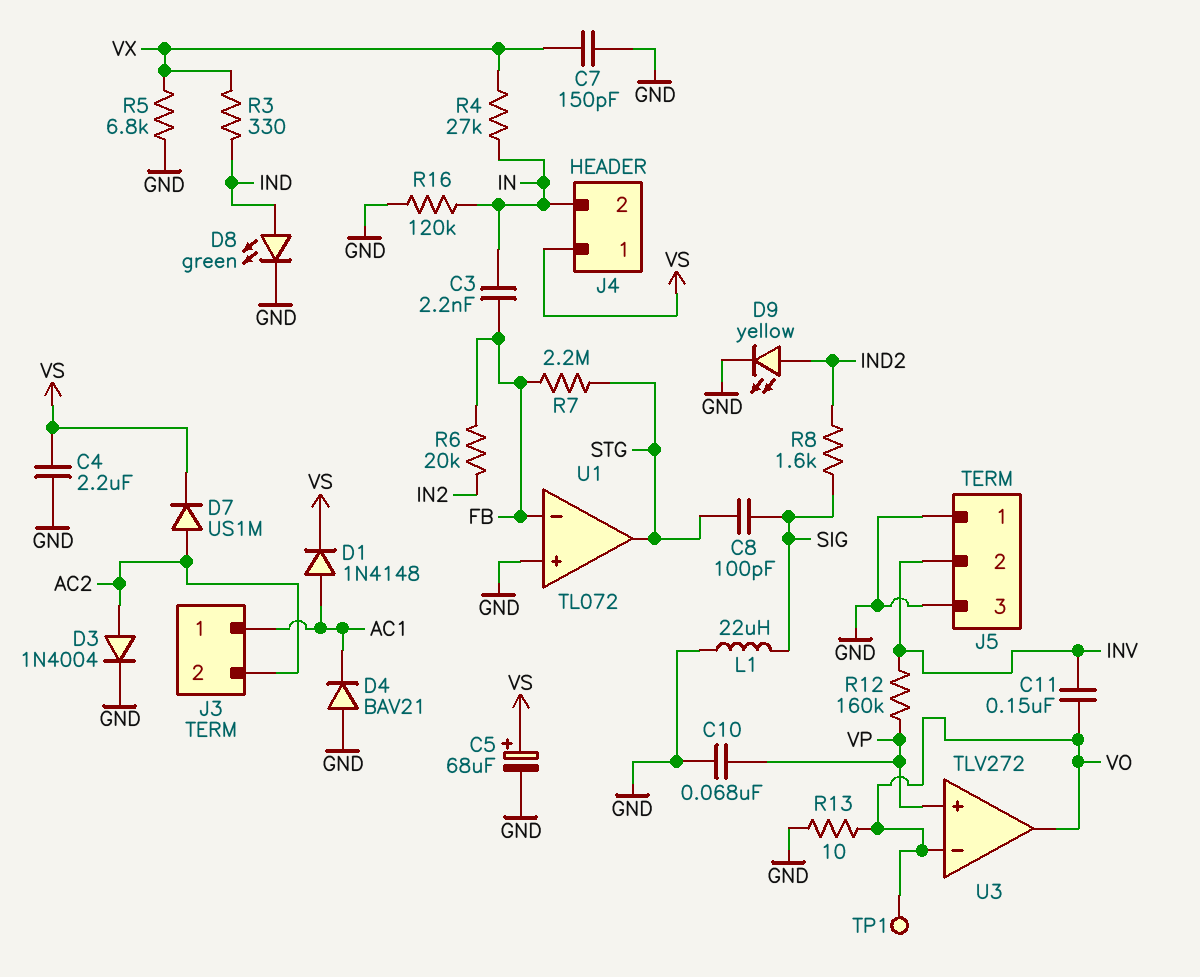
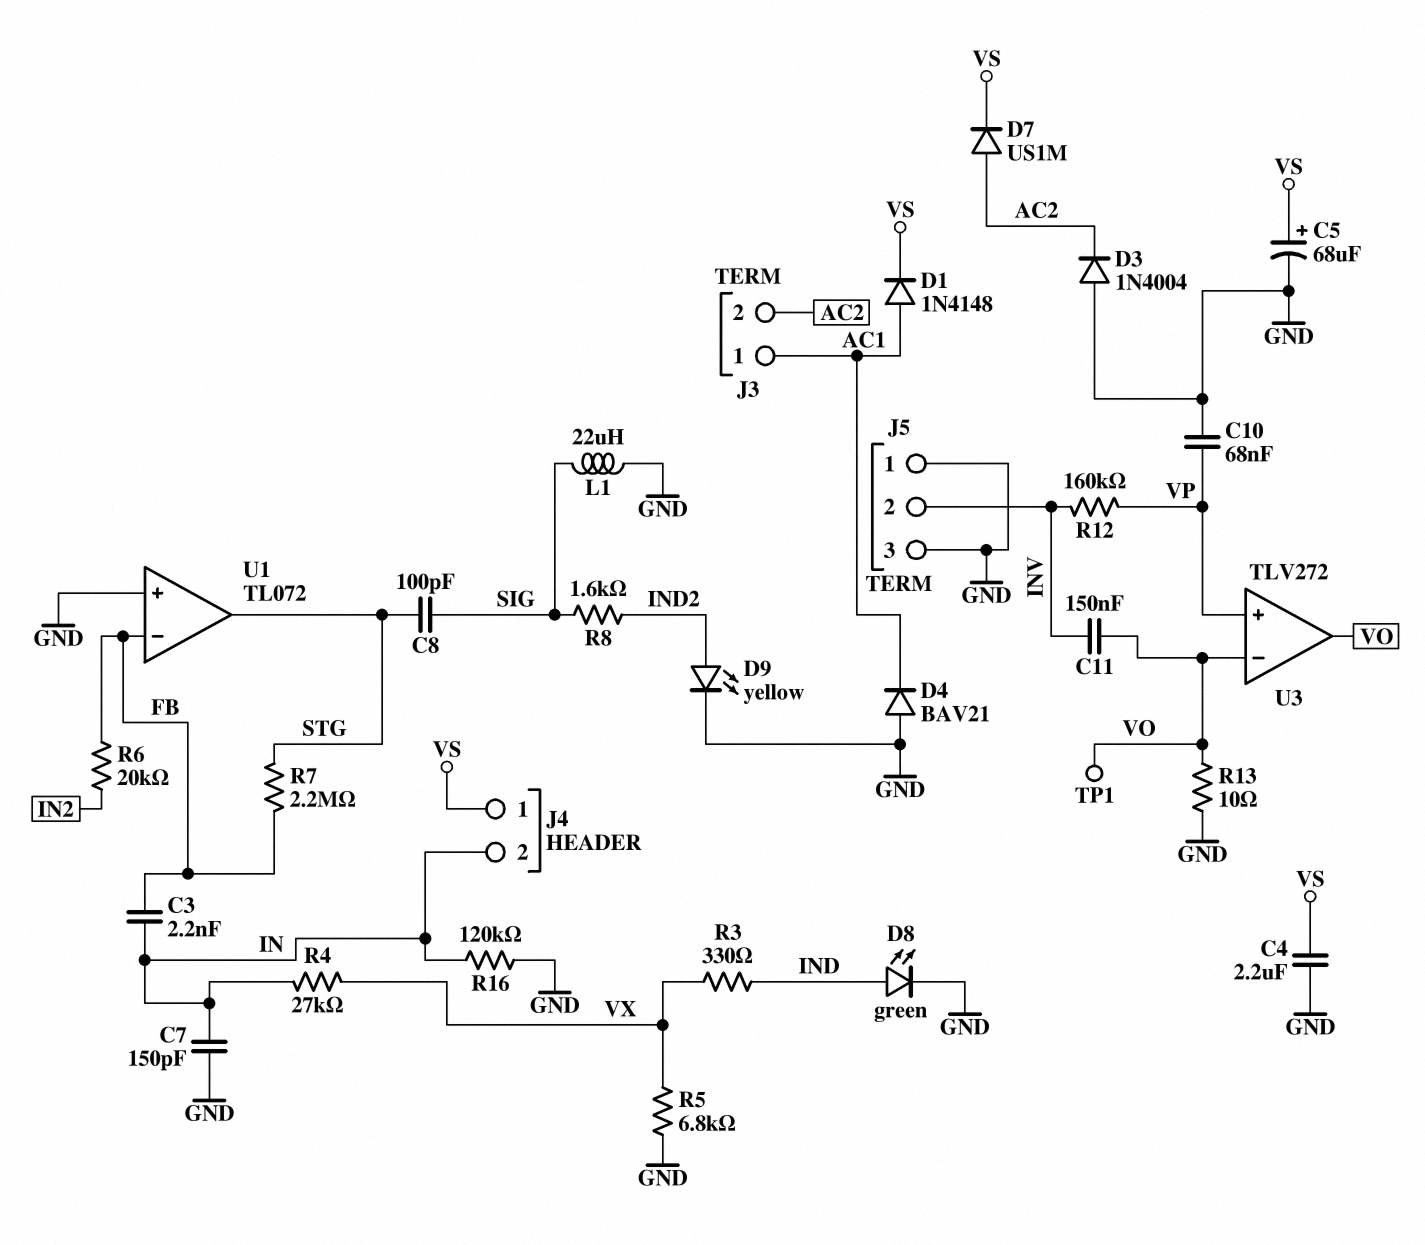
C7: 150pF (GND, VX) -> 150pF (GND, IN)
D3: diode 1N4004 (A AC2, K GND) -> diode 1N4004 (A GND, K AC2)

